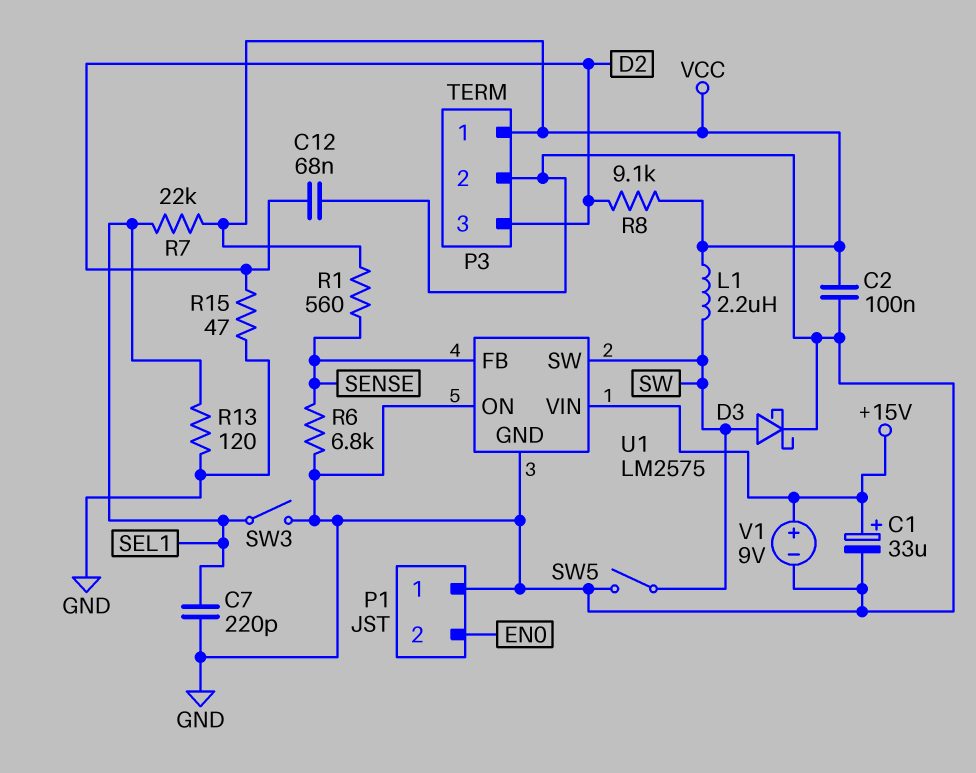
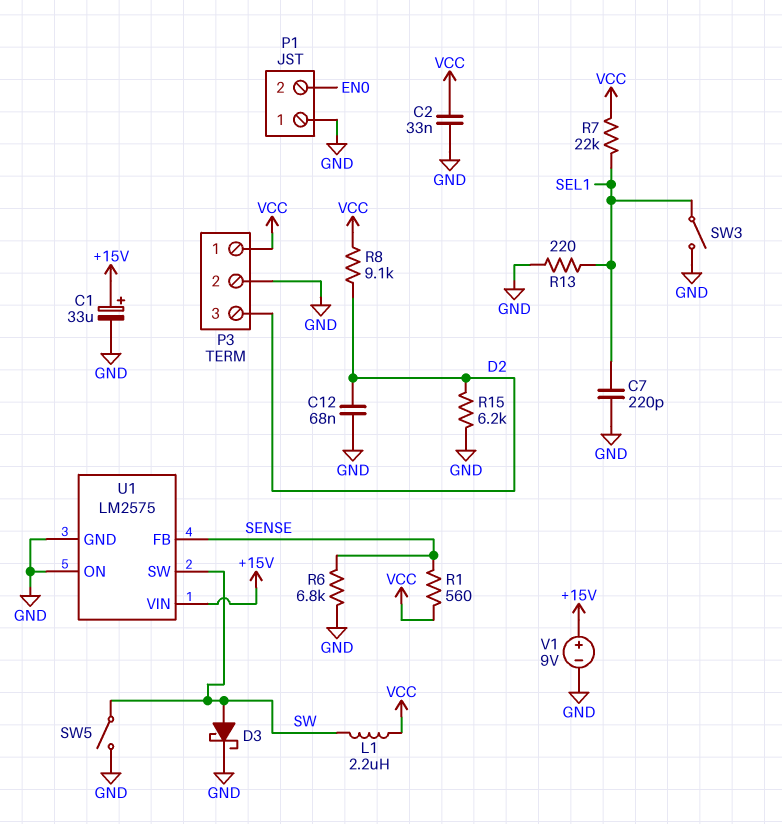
C2: 100nF (GND, VCC) -> 33nF (GND, VCC)
R13: 120 (GND, SEL1) -> 220 (GND, SEL1)
R15: 47 (D2, GND) -> 6.2k (D2, GND)

